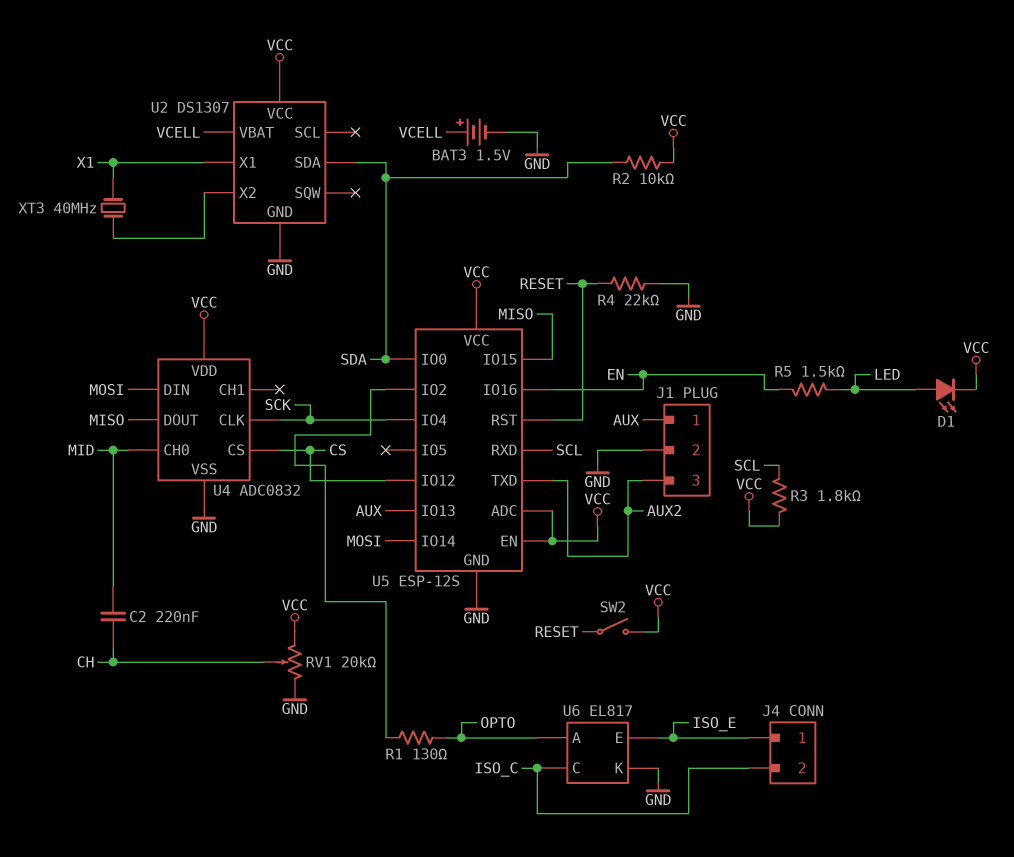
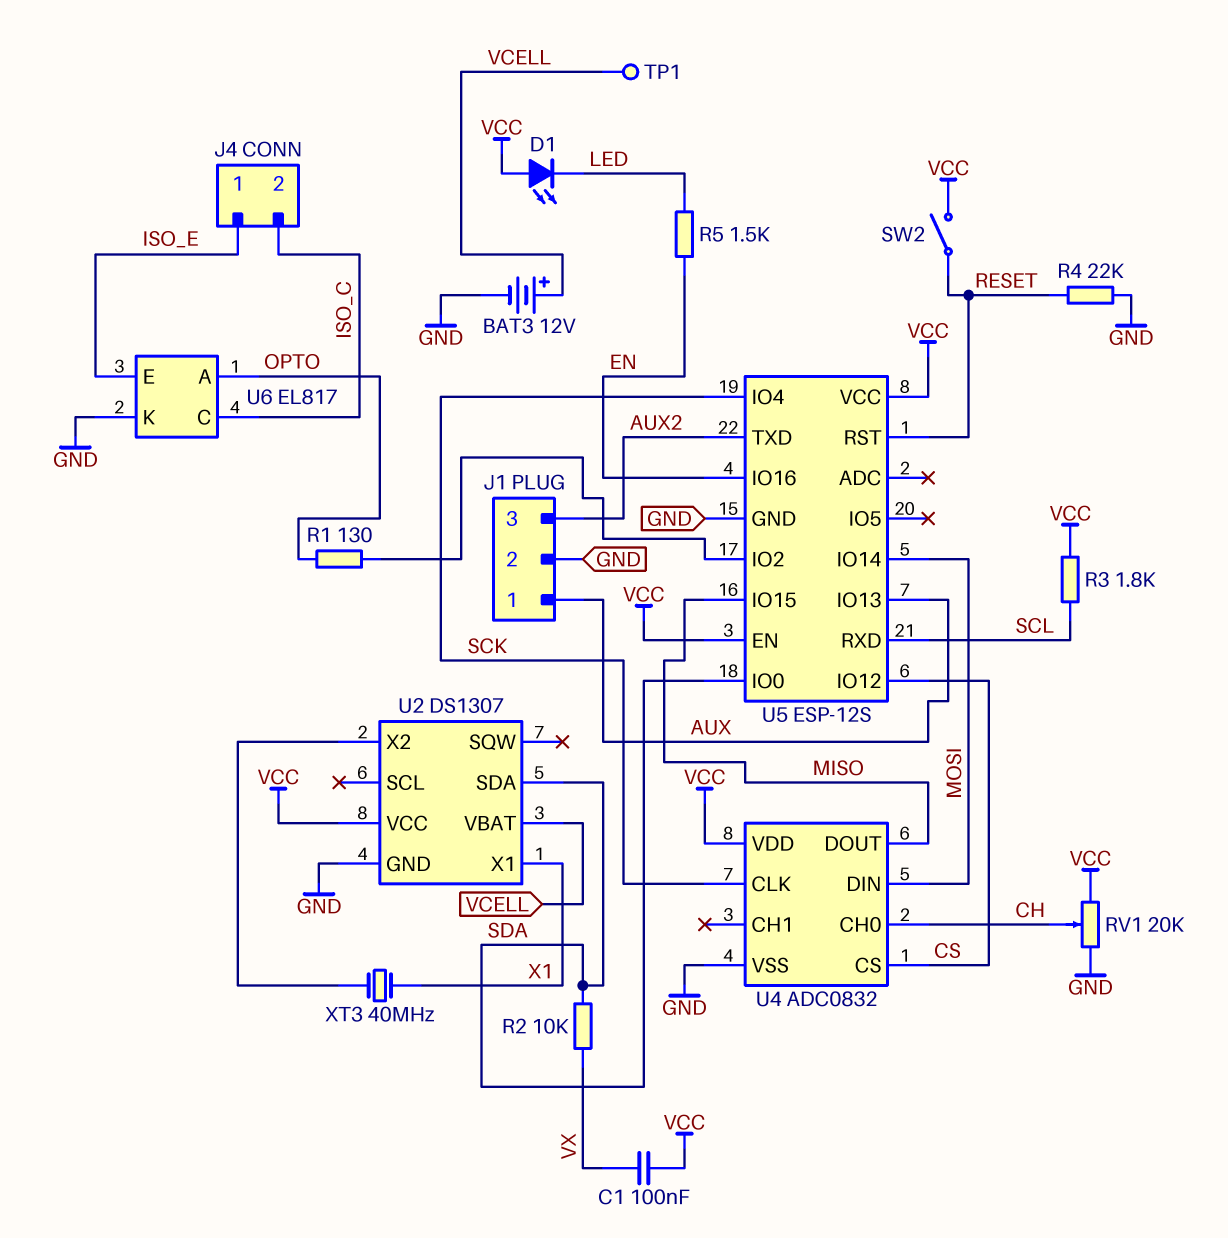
BAT3: 1.5V (plus VCELL, minus GND) -> 12V (plus VCELL, minus GND)
C1: none -> 100nF (VCC, VX)
C2: 220nF (CH, MID) -> none
D1: LED (A LED, K VCC) -> LED (A VCC, K LED)
R2: 10k (SDA, VCC) -> 10k (SDA, VX)
TP1: none -> test point (VCELL)
U4 pin CH0: MID -> CH
U5 pin ADC: VCC -> none

